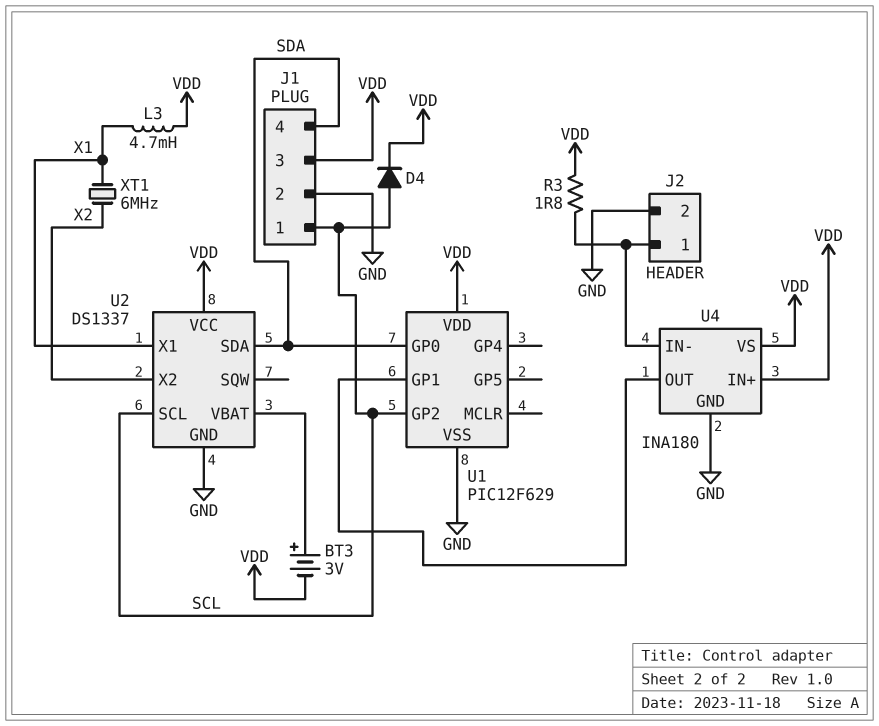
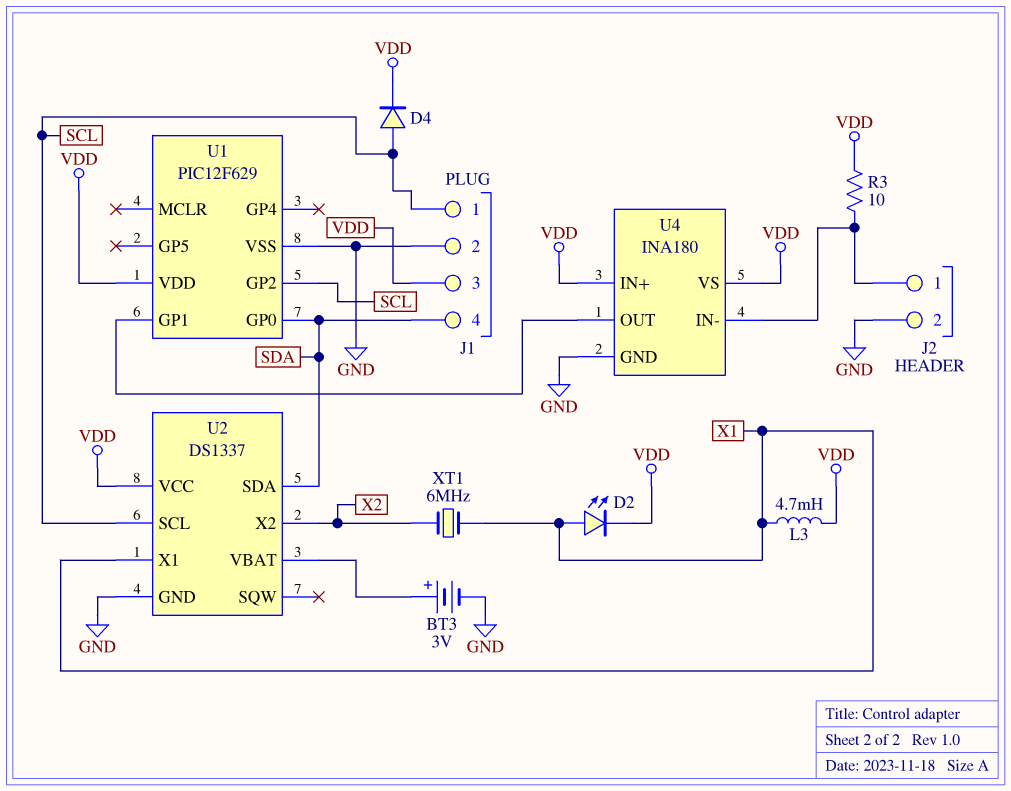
BT3: 3V (plus U2/VBAT, minus VDD) -> 3V (plus U2/VBAT, minus GND)
D2: none -> LED (A X1, K VDD)
R3: 1.8 (J2/1, VDD) -> 10 (J2/1, VDD)

